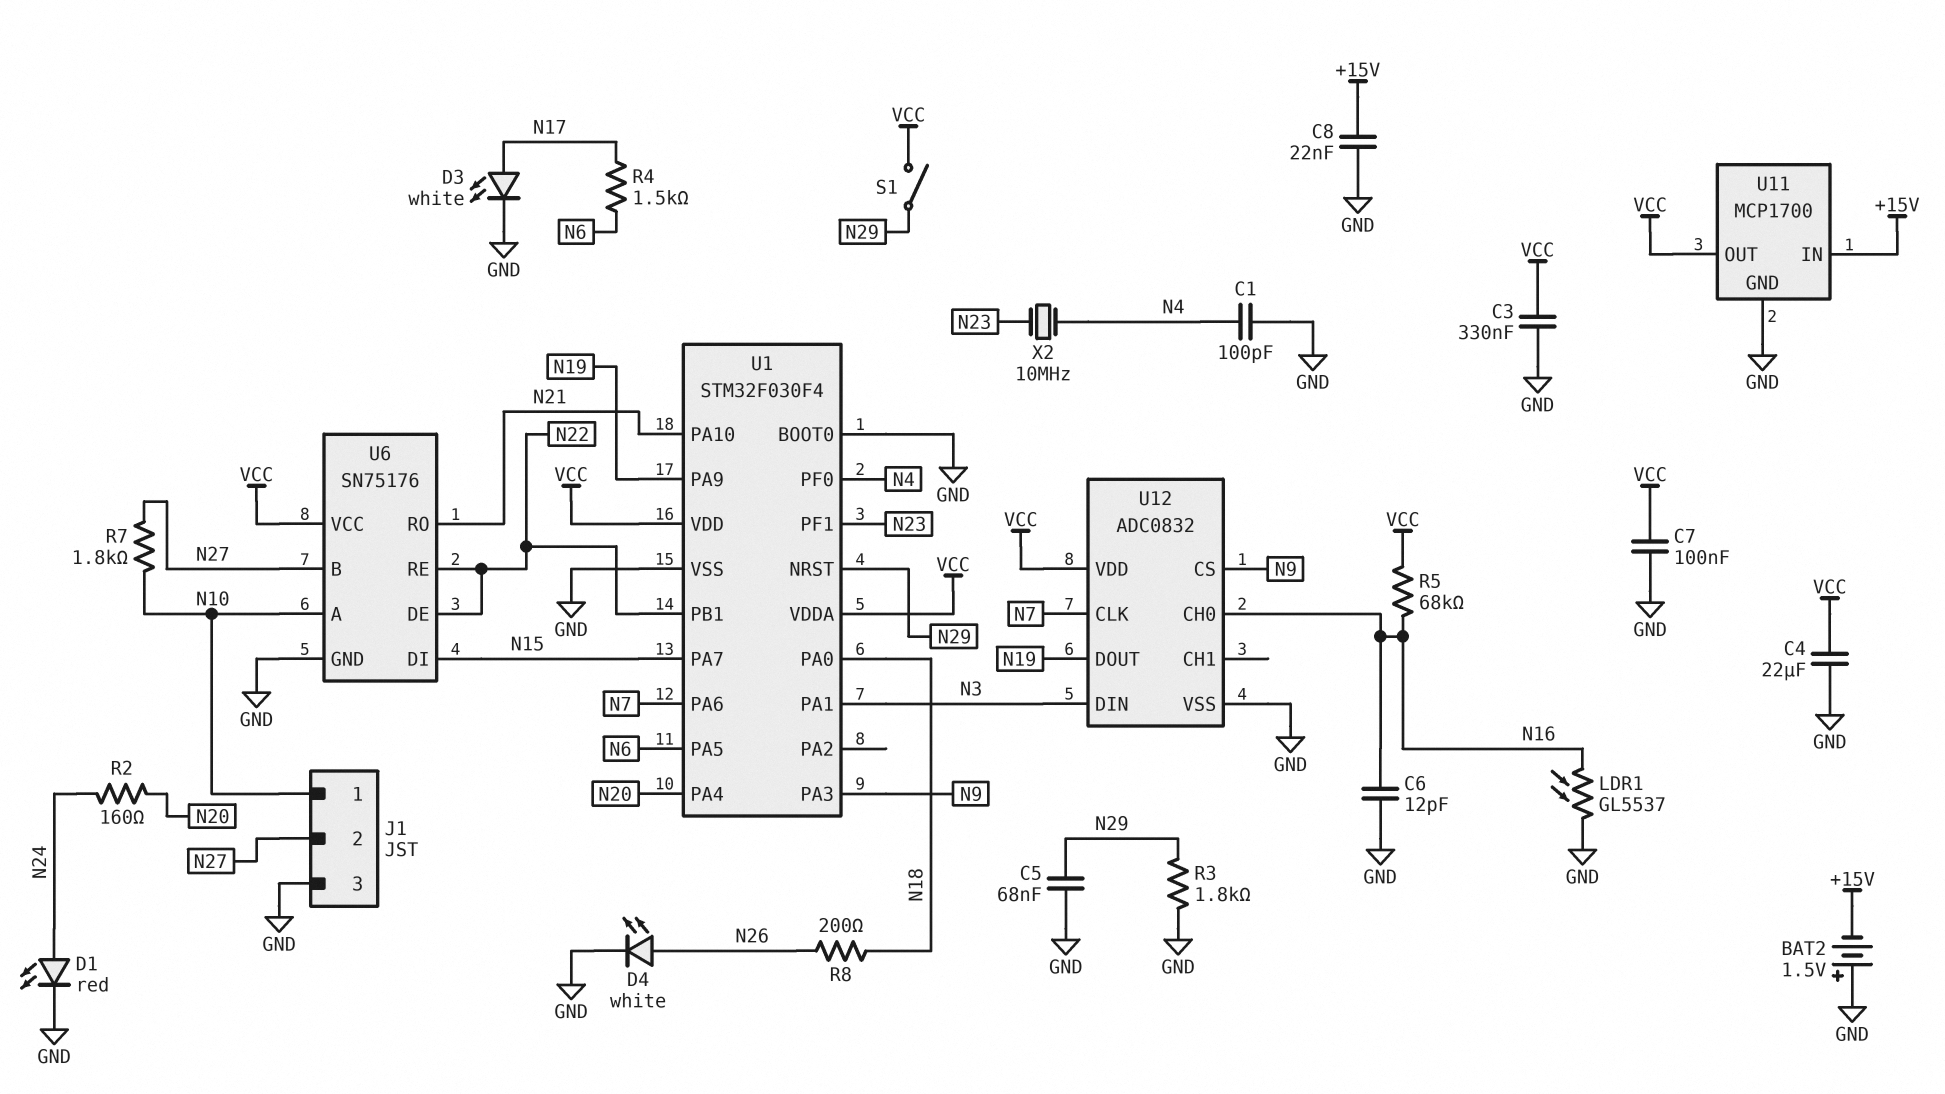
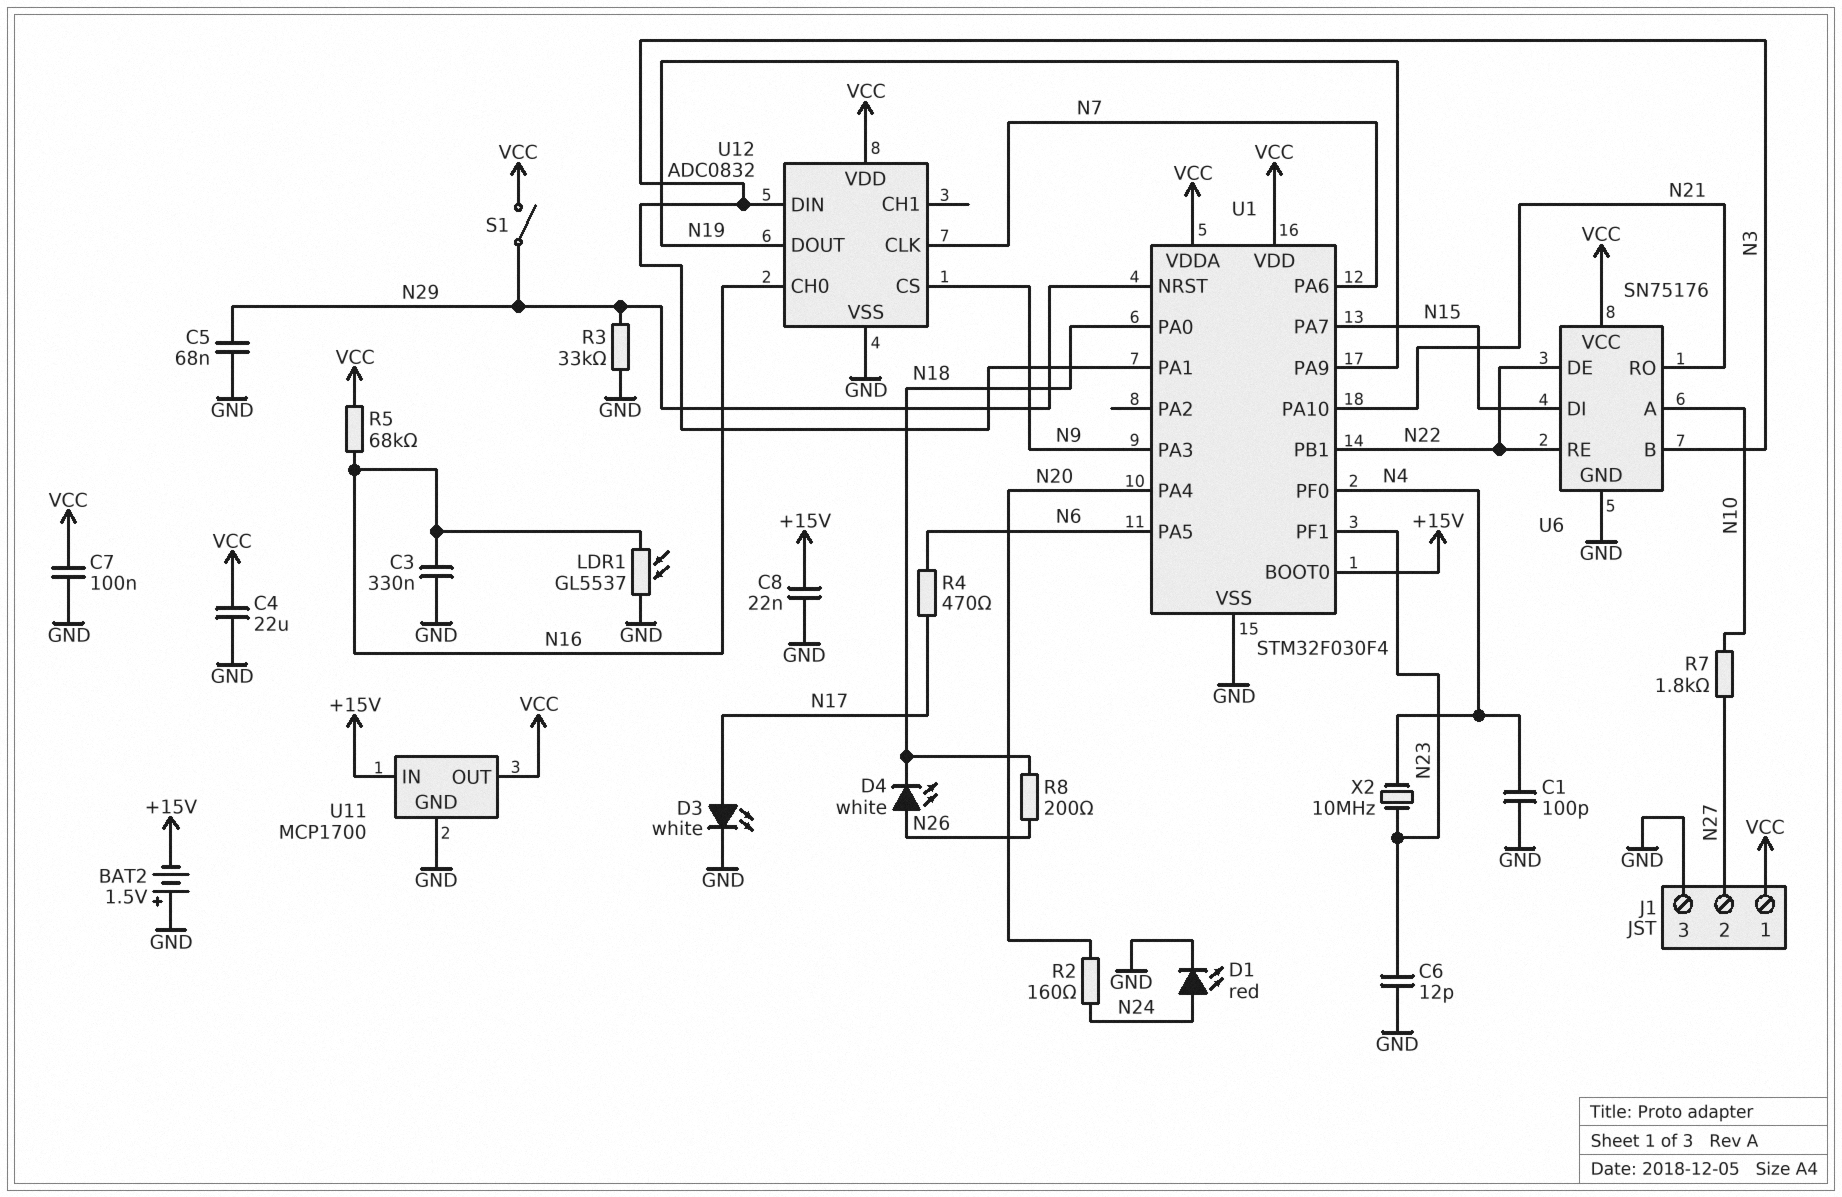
C3: 330nF (GND, VCC) -> 330nF (GND, N16)
C6: 12pF (GND, N16) -> 12pF (GND, N23)
D4: LED white (A N26, K GND) -> LED white (A N26, K N18)
J1 pin 1: N10 -> VCC
R3: 1.8k (GND, N29) -> 33k (GND, N29)
R4: 1.5k (N6, N17) -> 470 (N6, N17)
U1 pin BOOT0: GND -> +15V
U6 pin B: N27 -> N3

